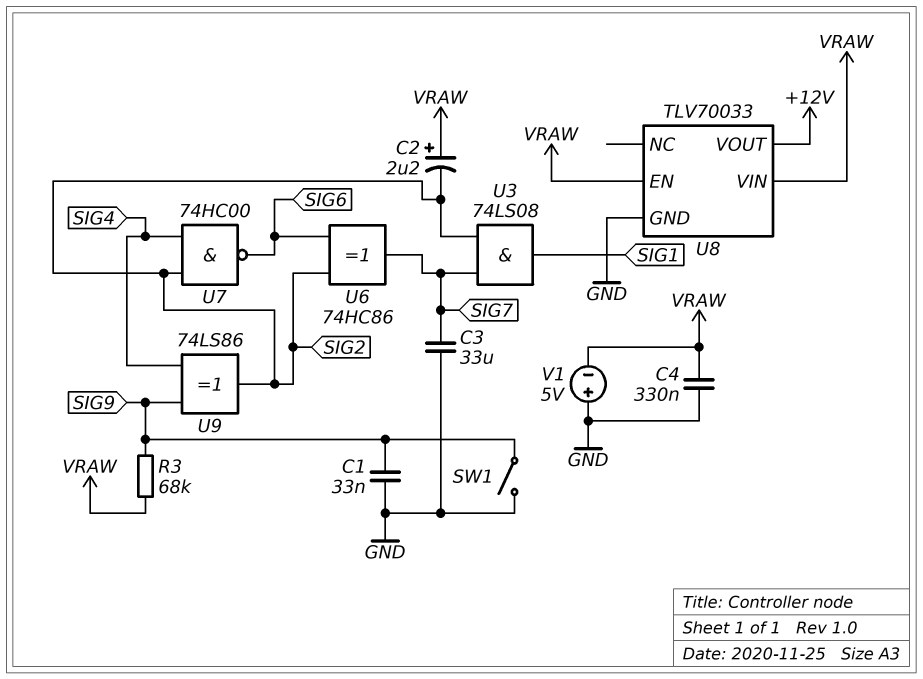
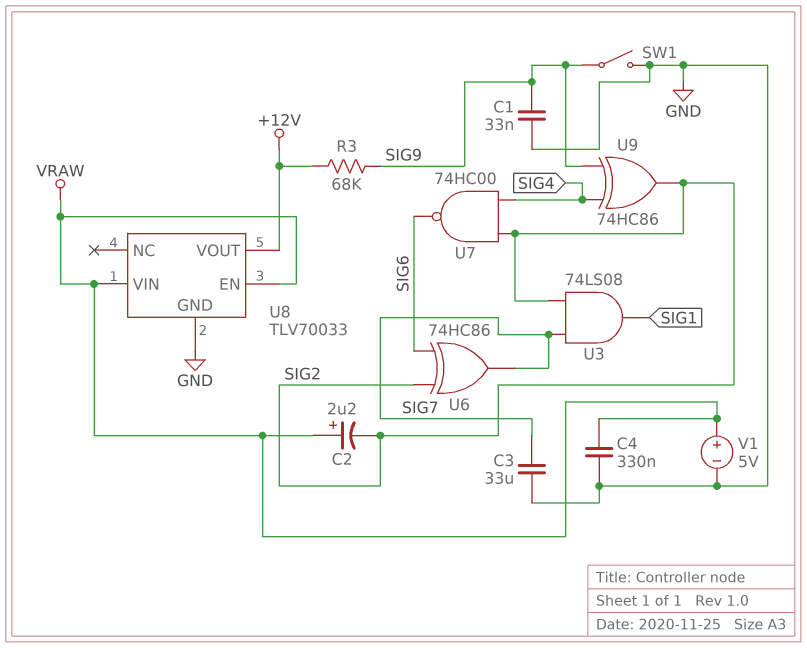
R3: 68k (SIG9, VRAW) -> 68k (+12V, SIG9)
U9: XOR 74LS86 (in SIG4, in SIG9, out SIG2) -> XOR 74HC86 (in SIG4, in SIG9, out SIG2)
V1: 5V (plus GND, minus VRAW) -> 5V (plus VRAW, minus GND)

